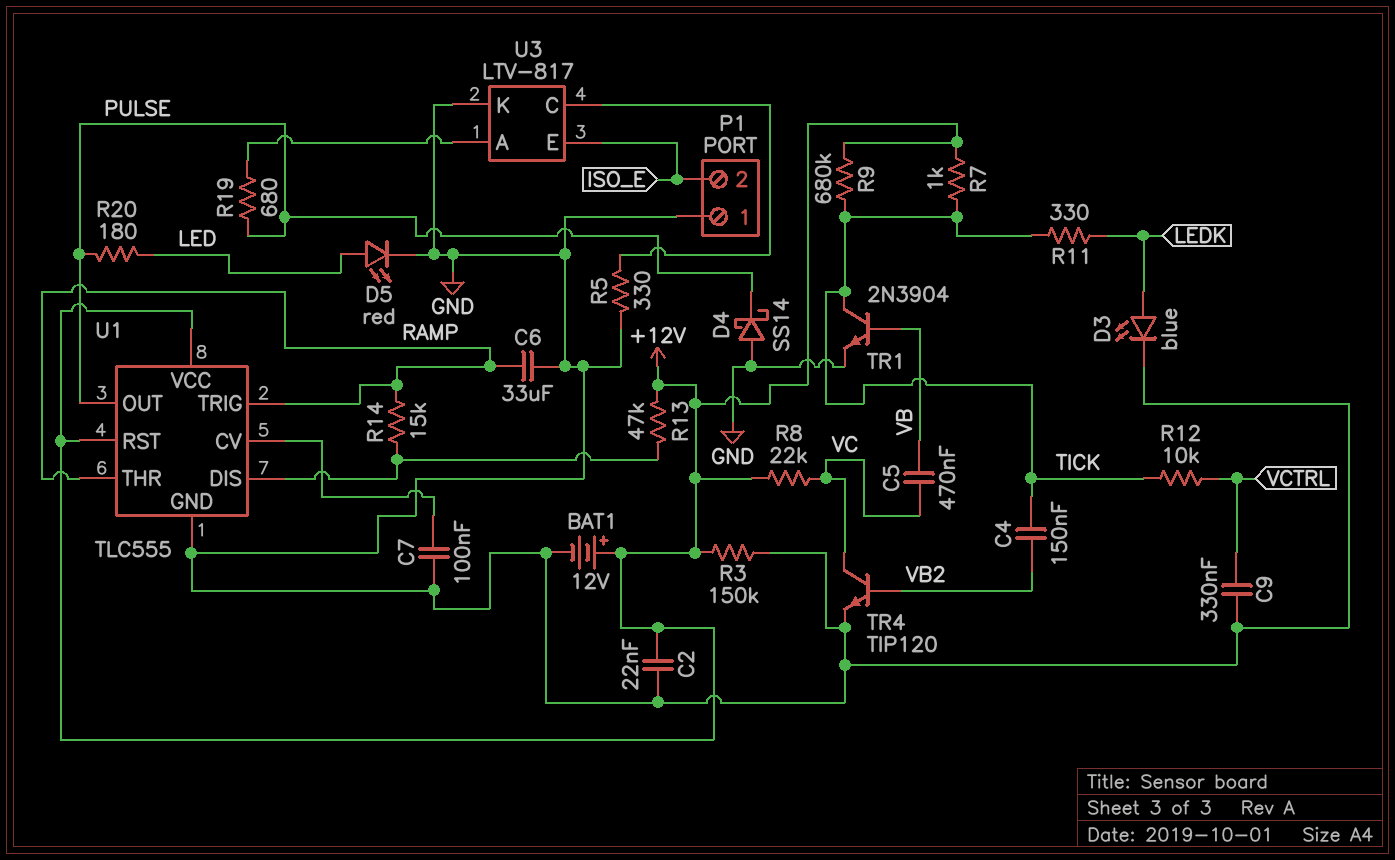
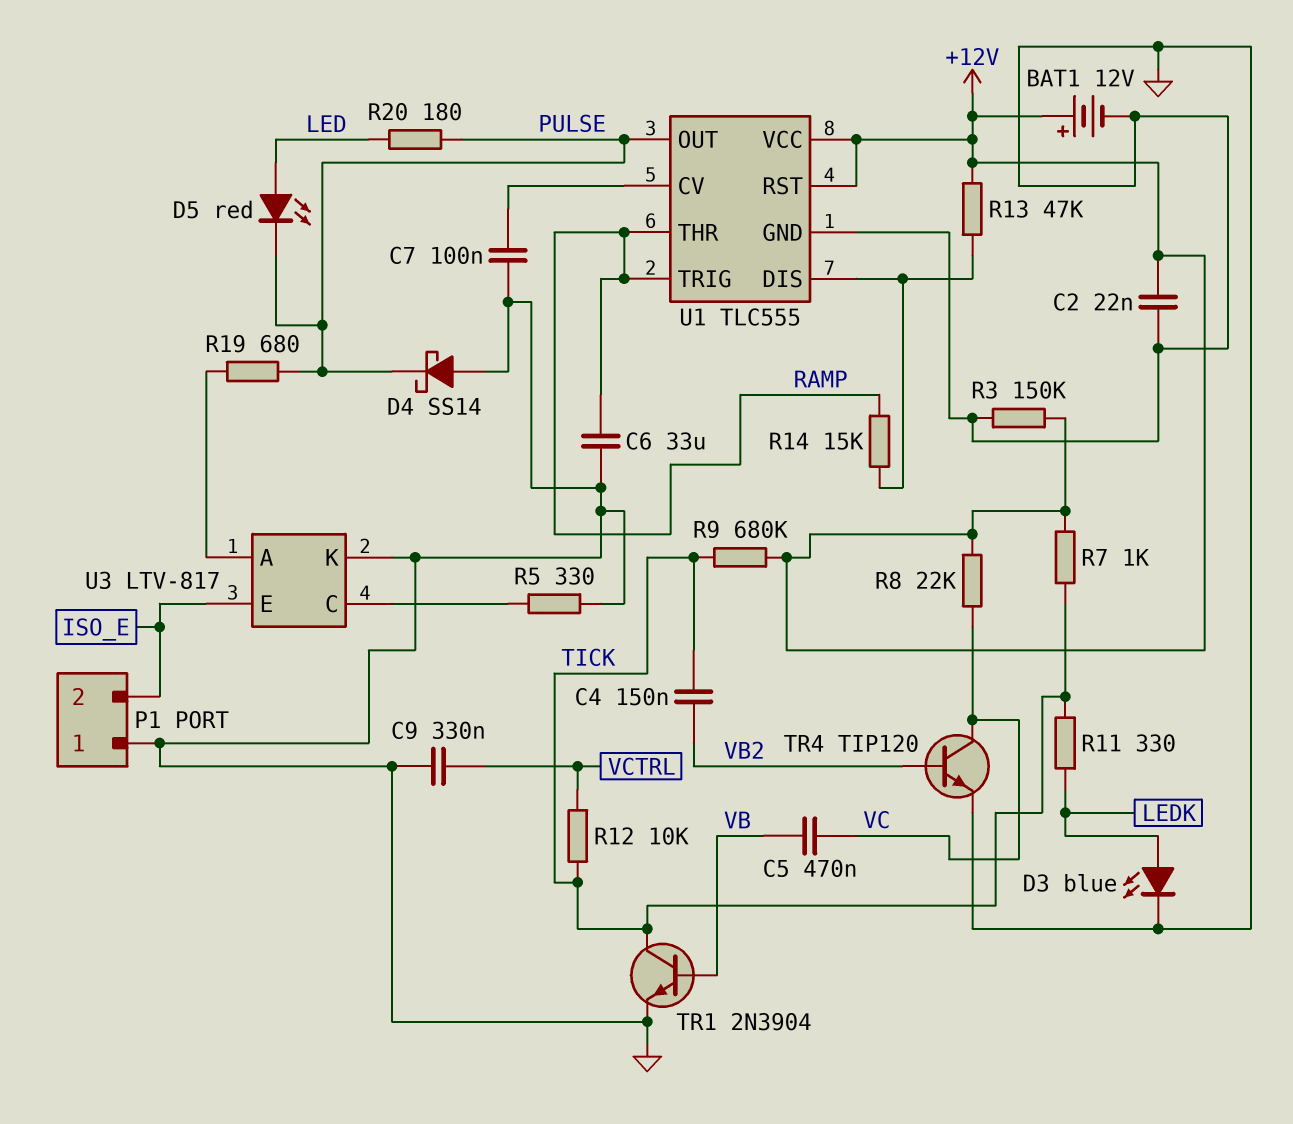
D5: LED red (A LED, K GND) -> LED red (A LED, K PULSE)

